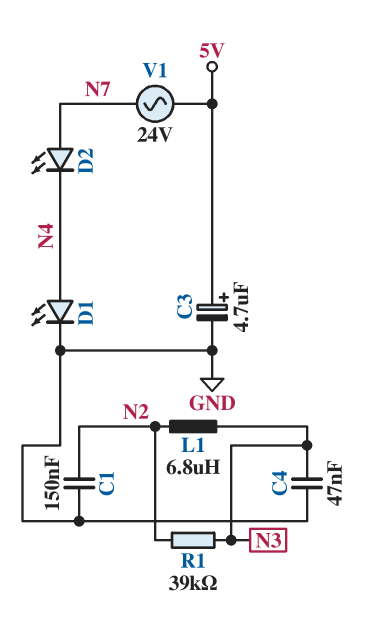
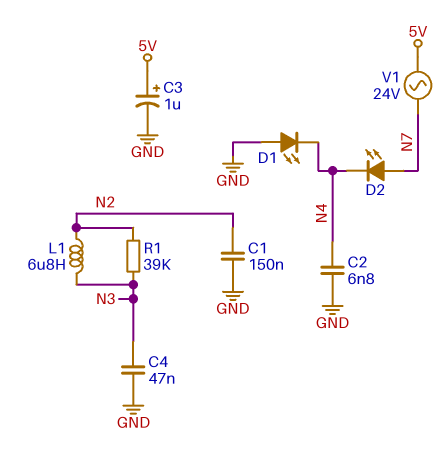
C2: none -> 6.8nF (GND, N4)
C3: 4.7uF (plus 5V, minus GND) -> 1uF (plus 5V, minus GND)
D1: LED (A N4, K GND) -> LED (A GND, K N4)

